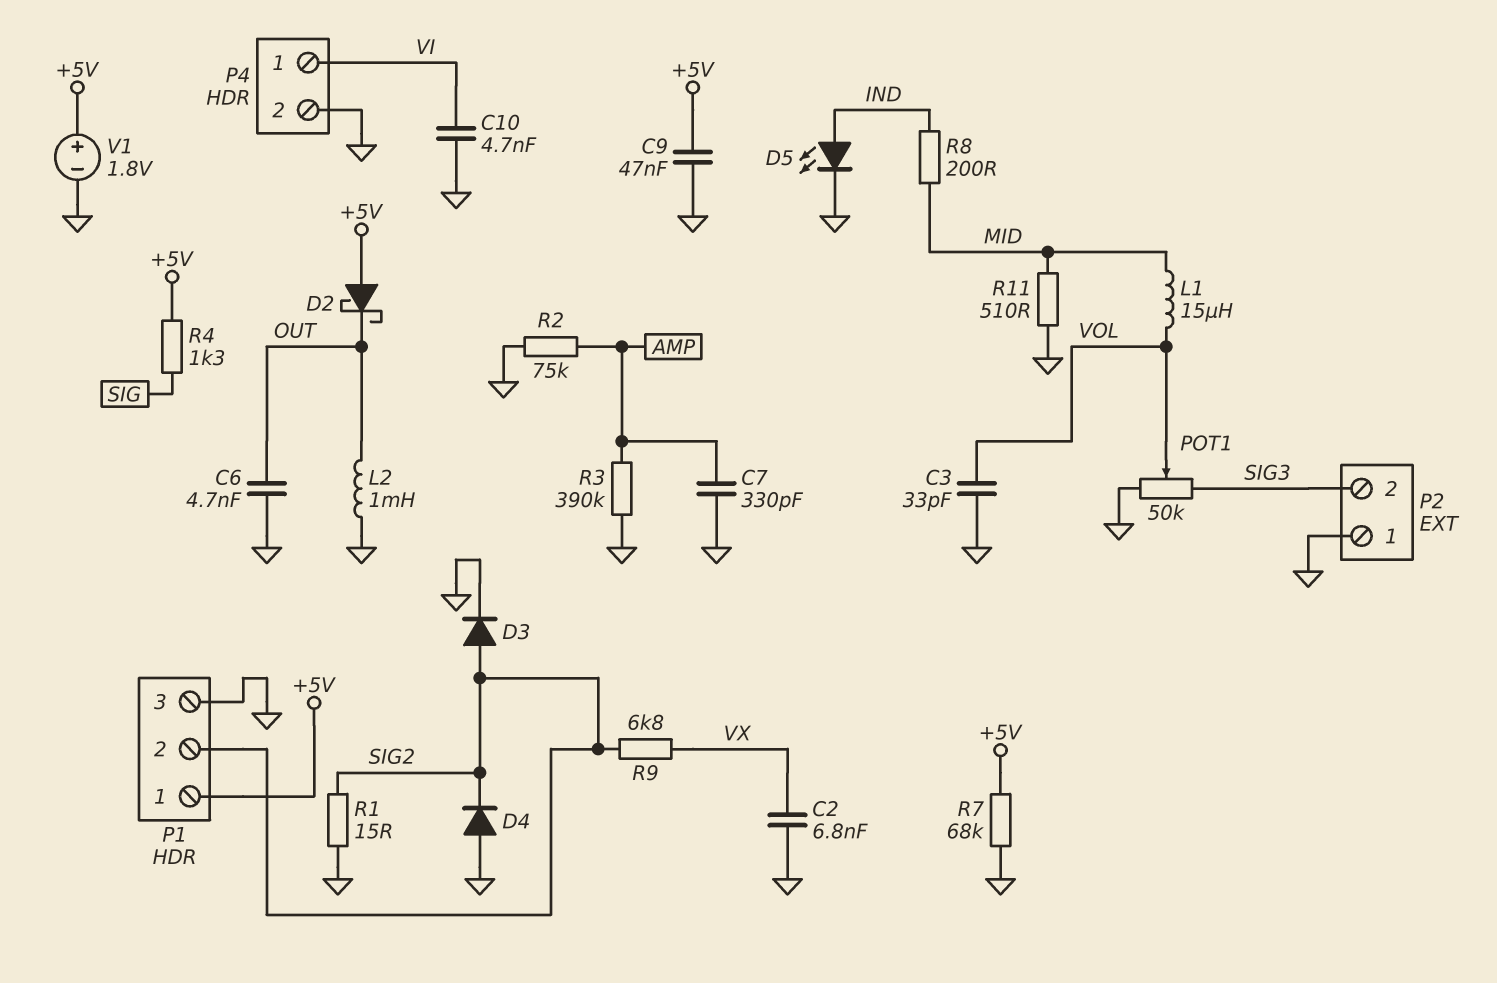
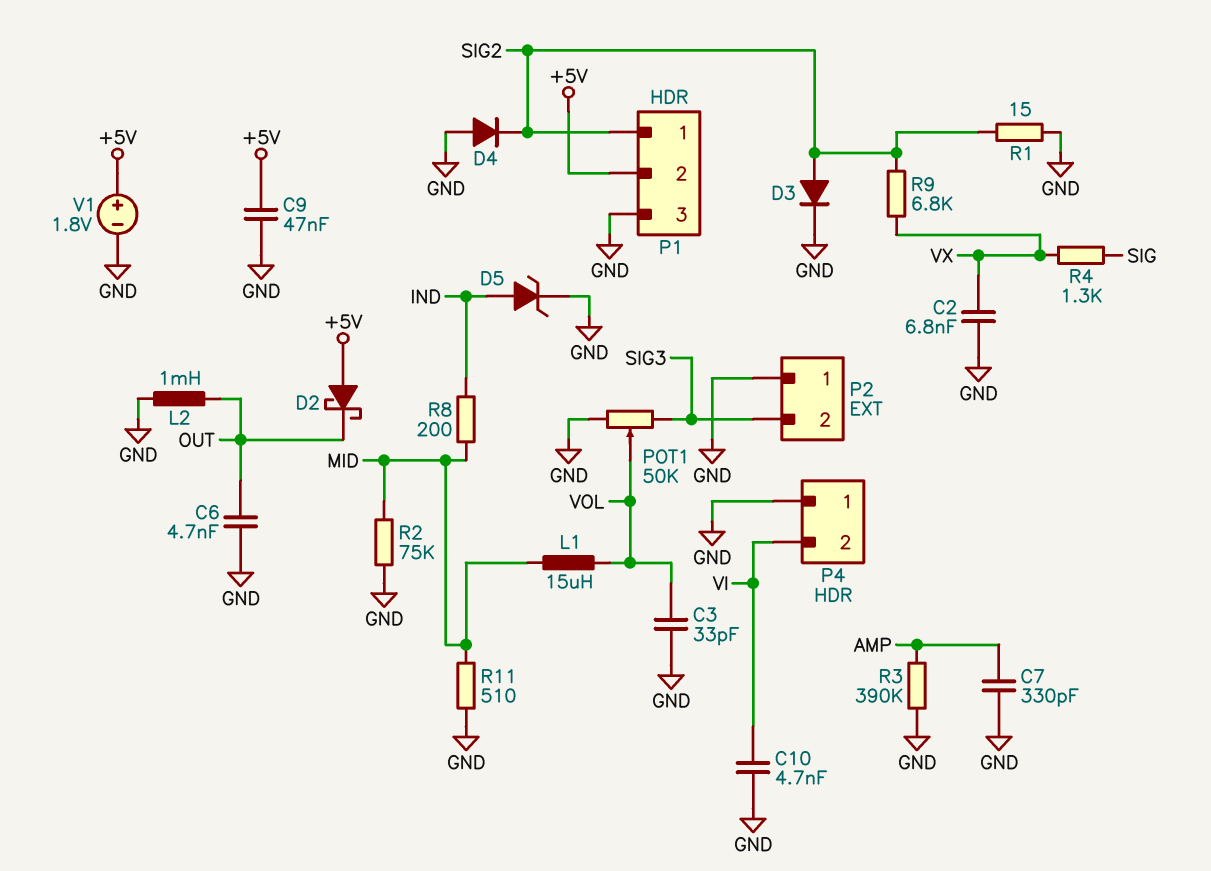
D5: LED (A IND, K GND) -> zener (A IND, K GND)
P1 pin 1: +5V -> SIG2
P1 pin 2: SIG2 -> +5V
P4 pin 1: VI -> GND
P4 pin 2: GND -> VI
R2: 75k (AMP, GND) -> 75k (GND, MID)
R4: 1.3k (+5V, SIG) -> 1.3k (SIG, VX)
R7: 68k (+5V, GND) -> none

